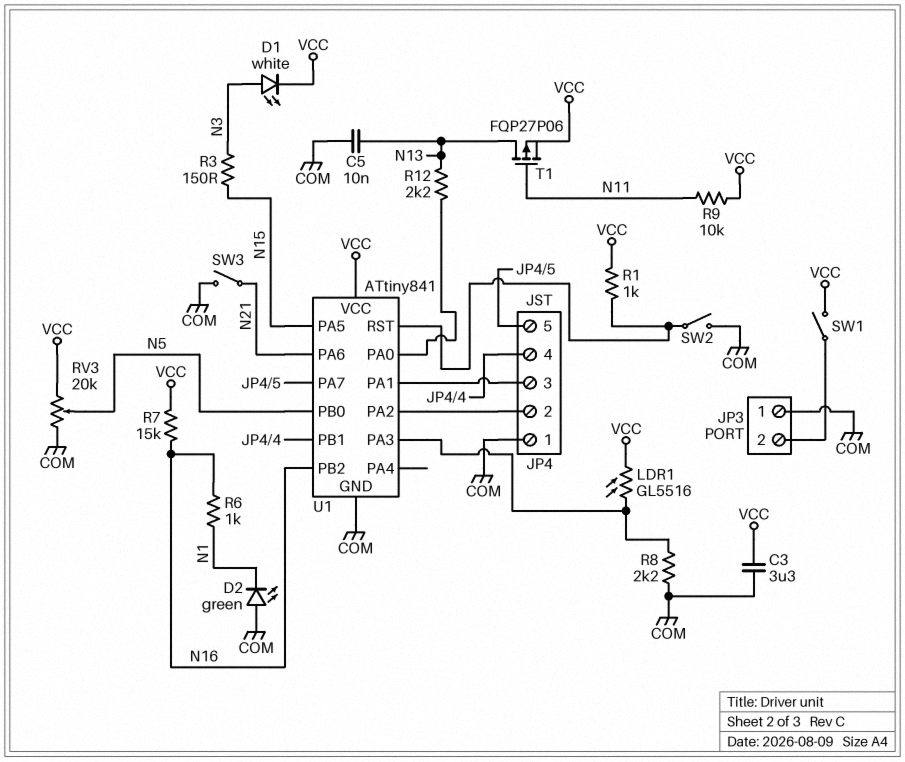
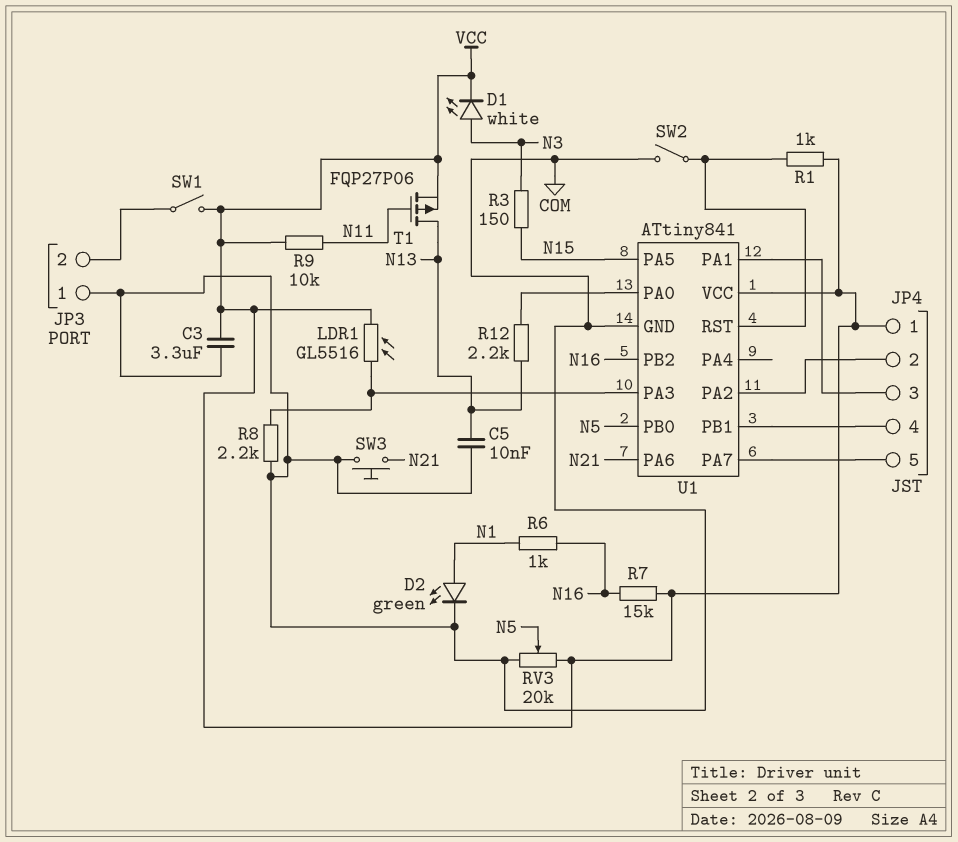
D2: LED green (A COM, K N1) -> LED green (A N1, K COM)
JP4 pin 1: COM -> VCC
SW3: switch (COM, N21) -> button (COM, N21)

